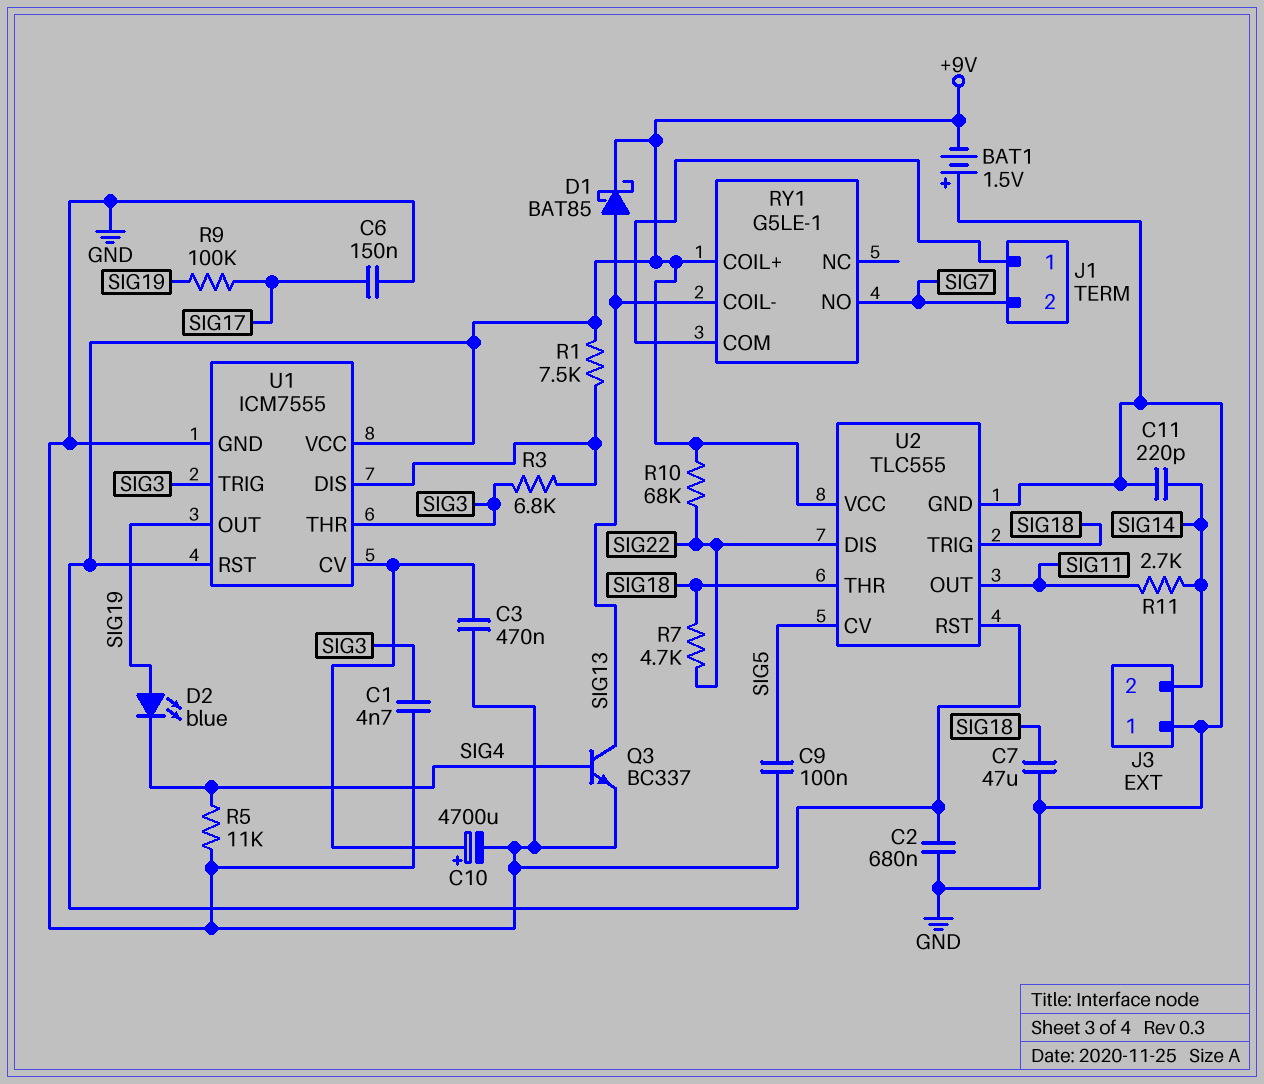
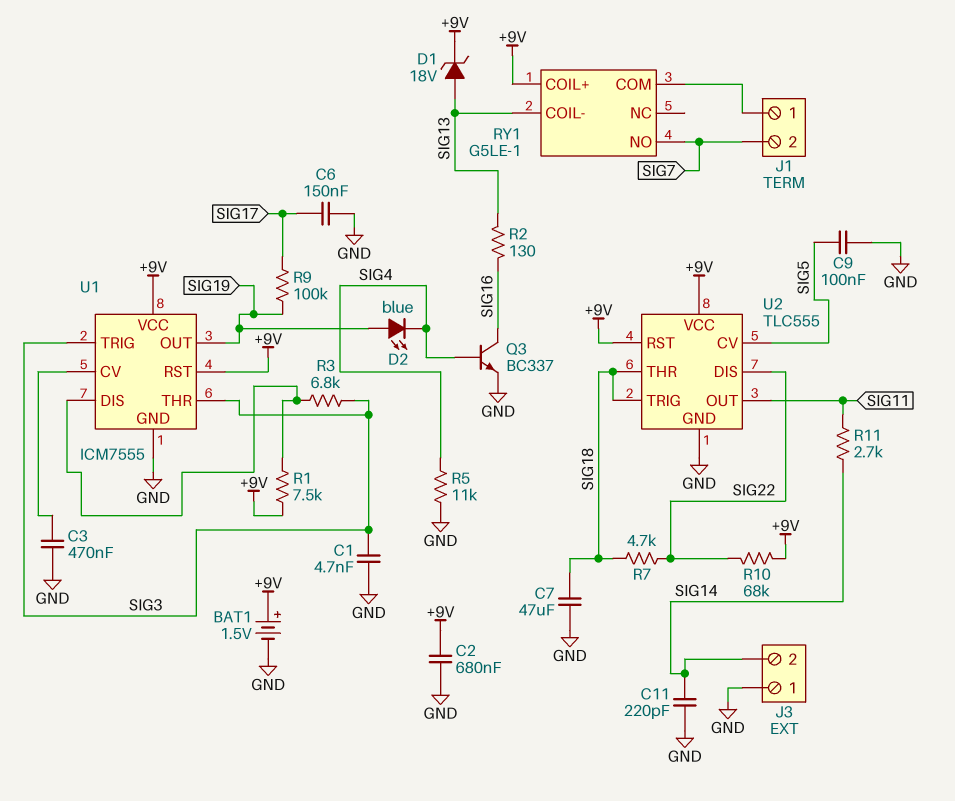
BAT1: 1.5V (plus GND, minus +9V) -> 1.5V (plus +9V, minus GND)
C10: 4700uF (plus U1/CV, minus GND) -> none
D1: schottky BAT85 (A SIG13, K +9V) -> zener 18V (A SIG13, K +9V)
Q3: NPN BC337 (B SIG4, C SIG13, E GND) -> NPN BC337 (B SIG4, C SIG16, E GND)
R2: none -> 130 (SIG13, SIG16)

